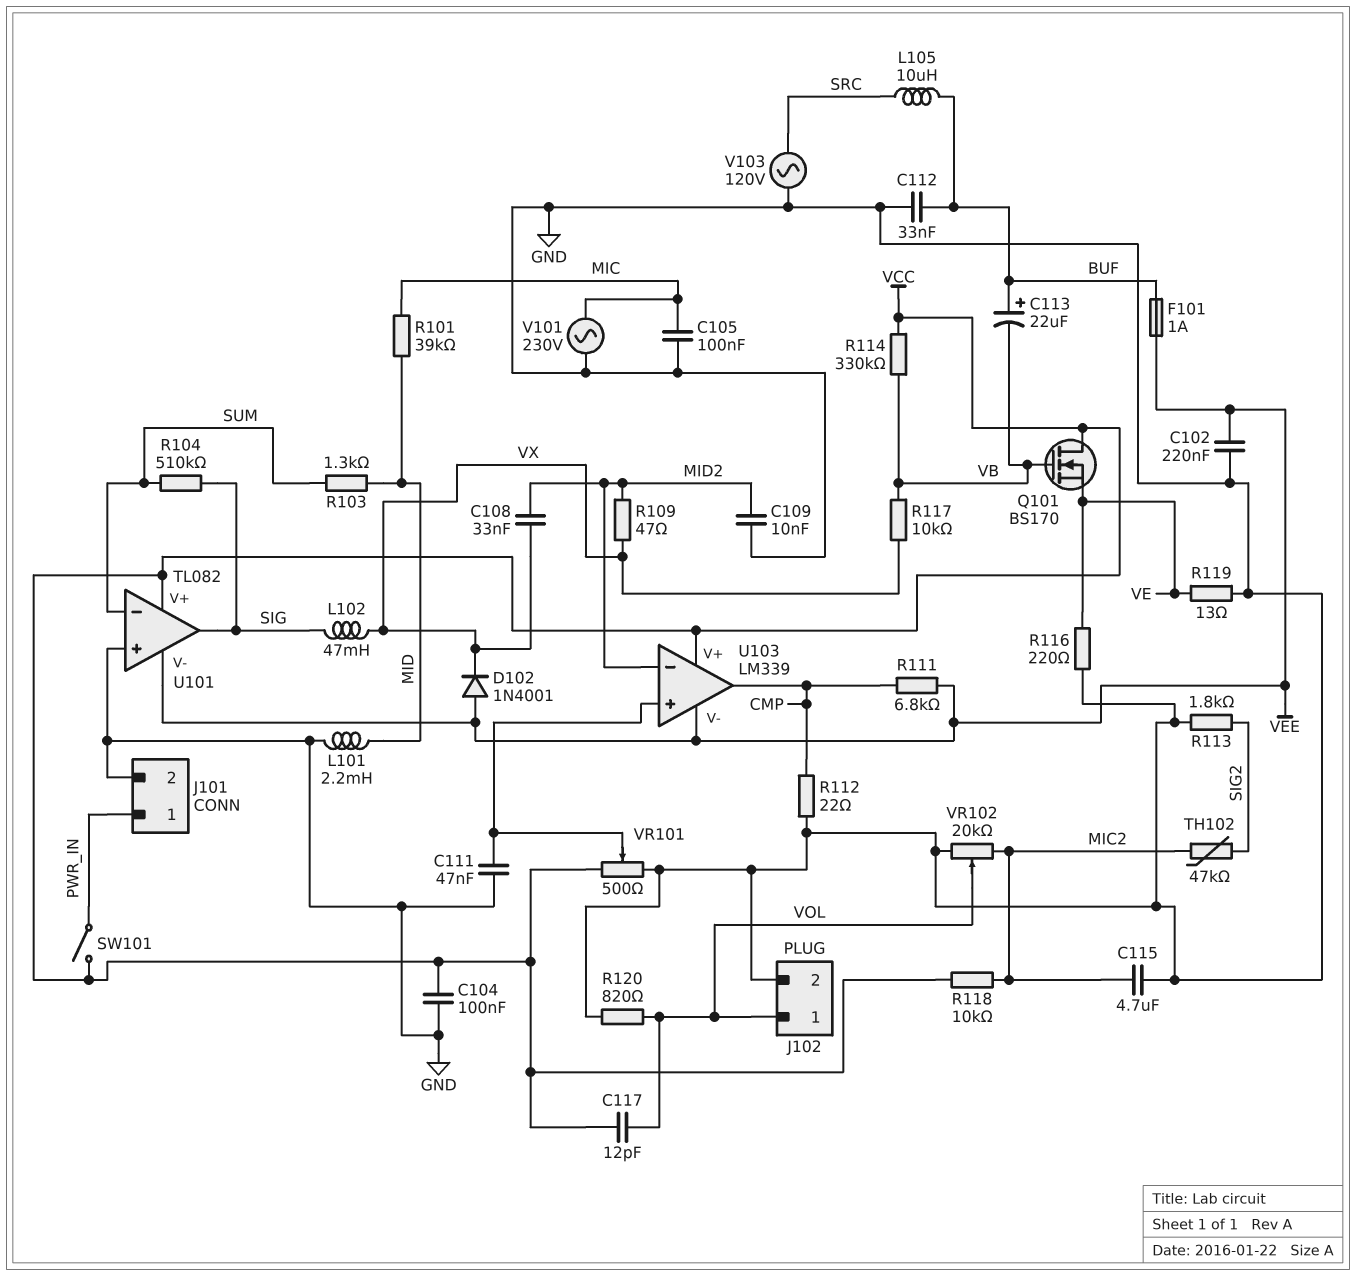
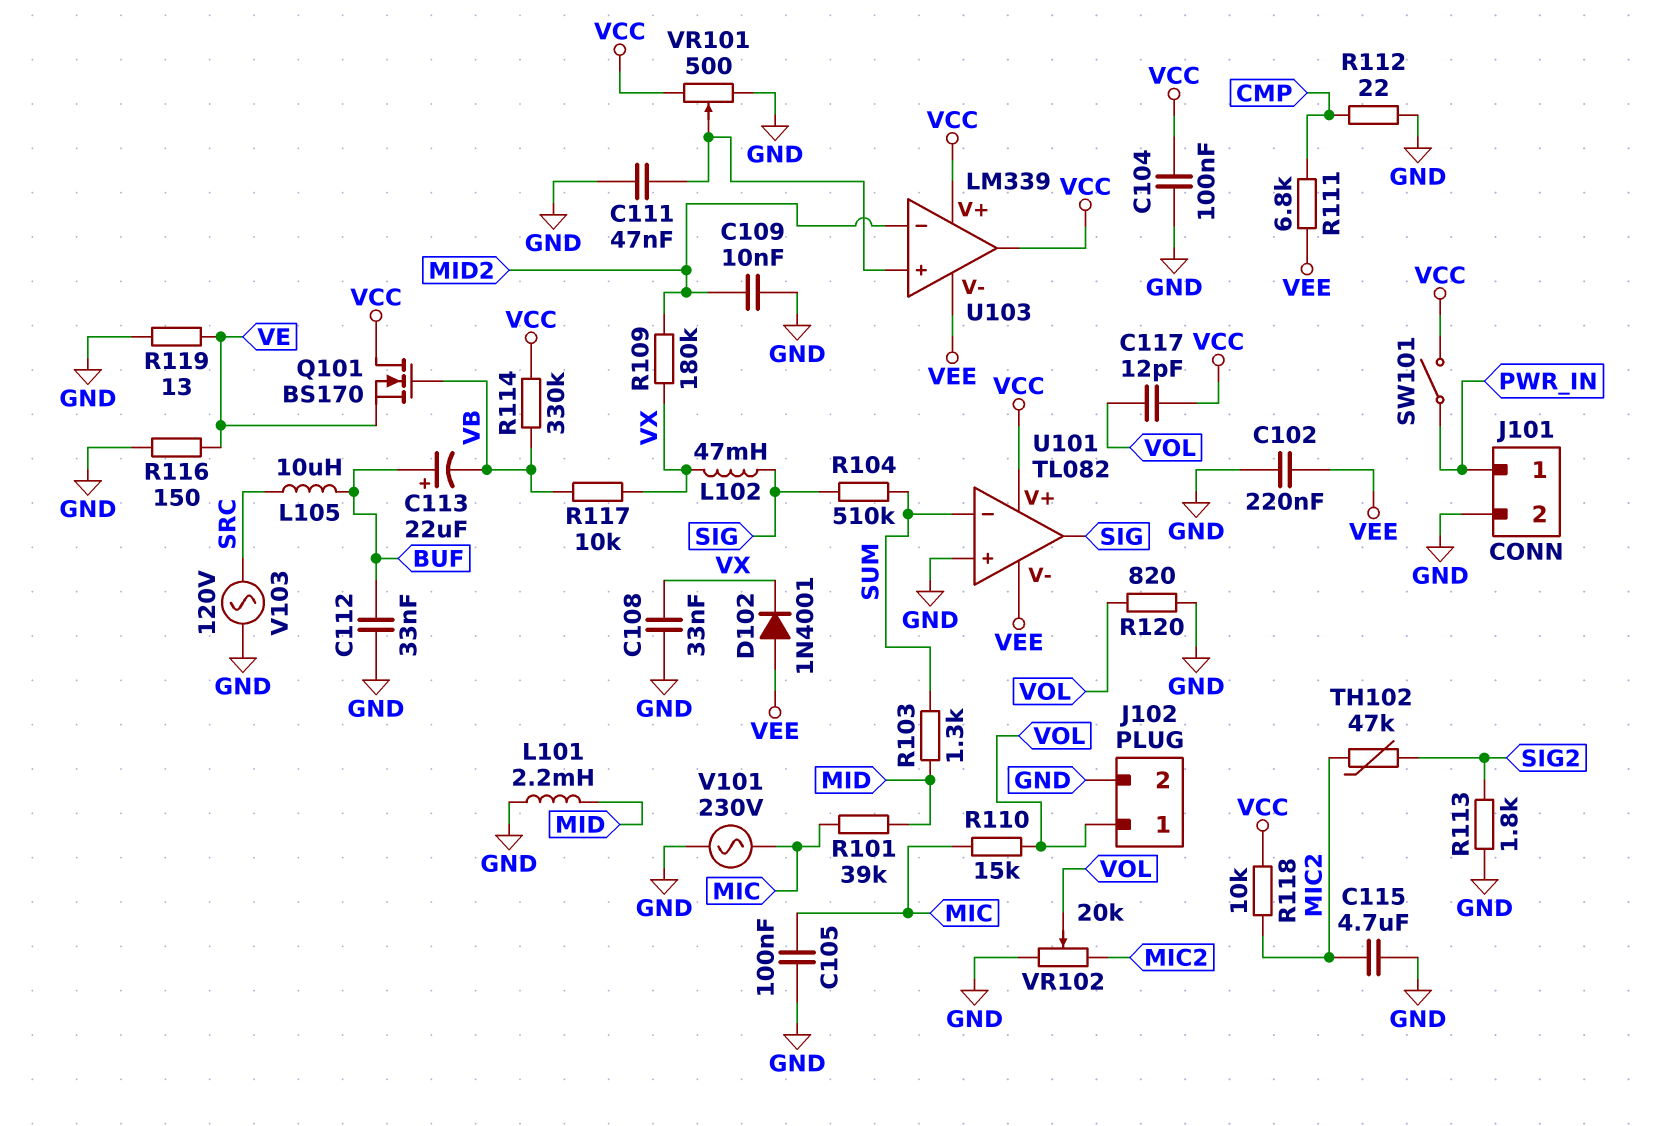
C108: 33nF (MID2, VX) -> 33nF (GND, VX)
F101: 1A (BUF, VEE) -> none
R109: 47 (MID2, VX) -> 180k (MID2, VX)
R110: none -> 15k (MIC, VOL)
R116: 220 (GND, VE) -> 150 (GND, VE)
U103 pin out: CMP -> VCC

